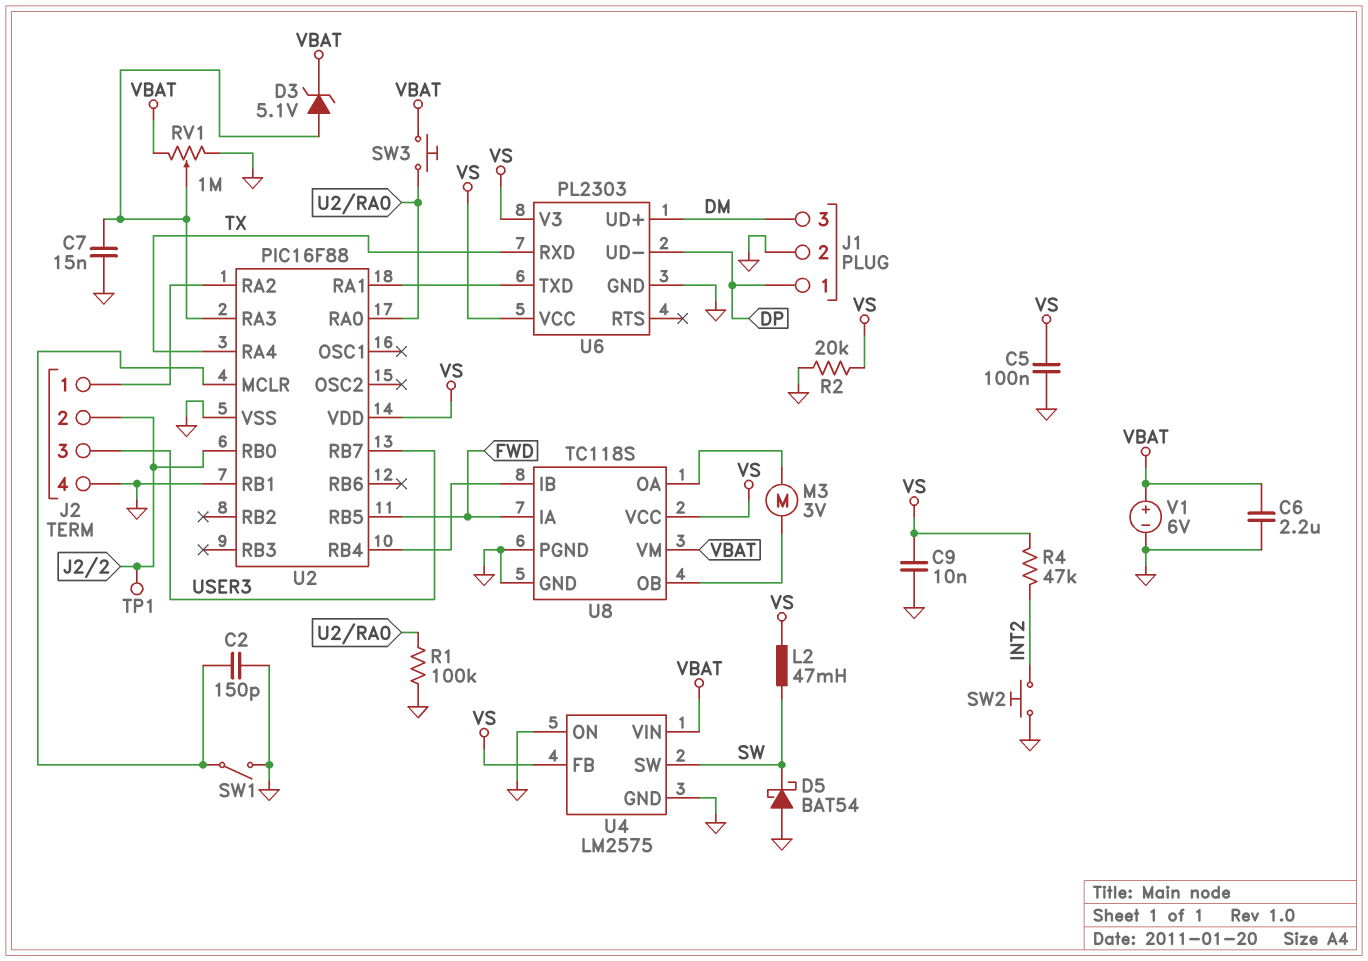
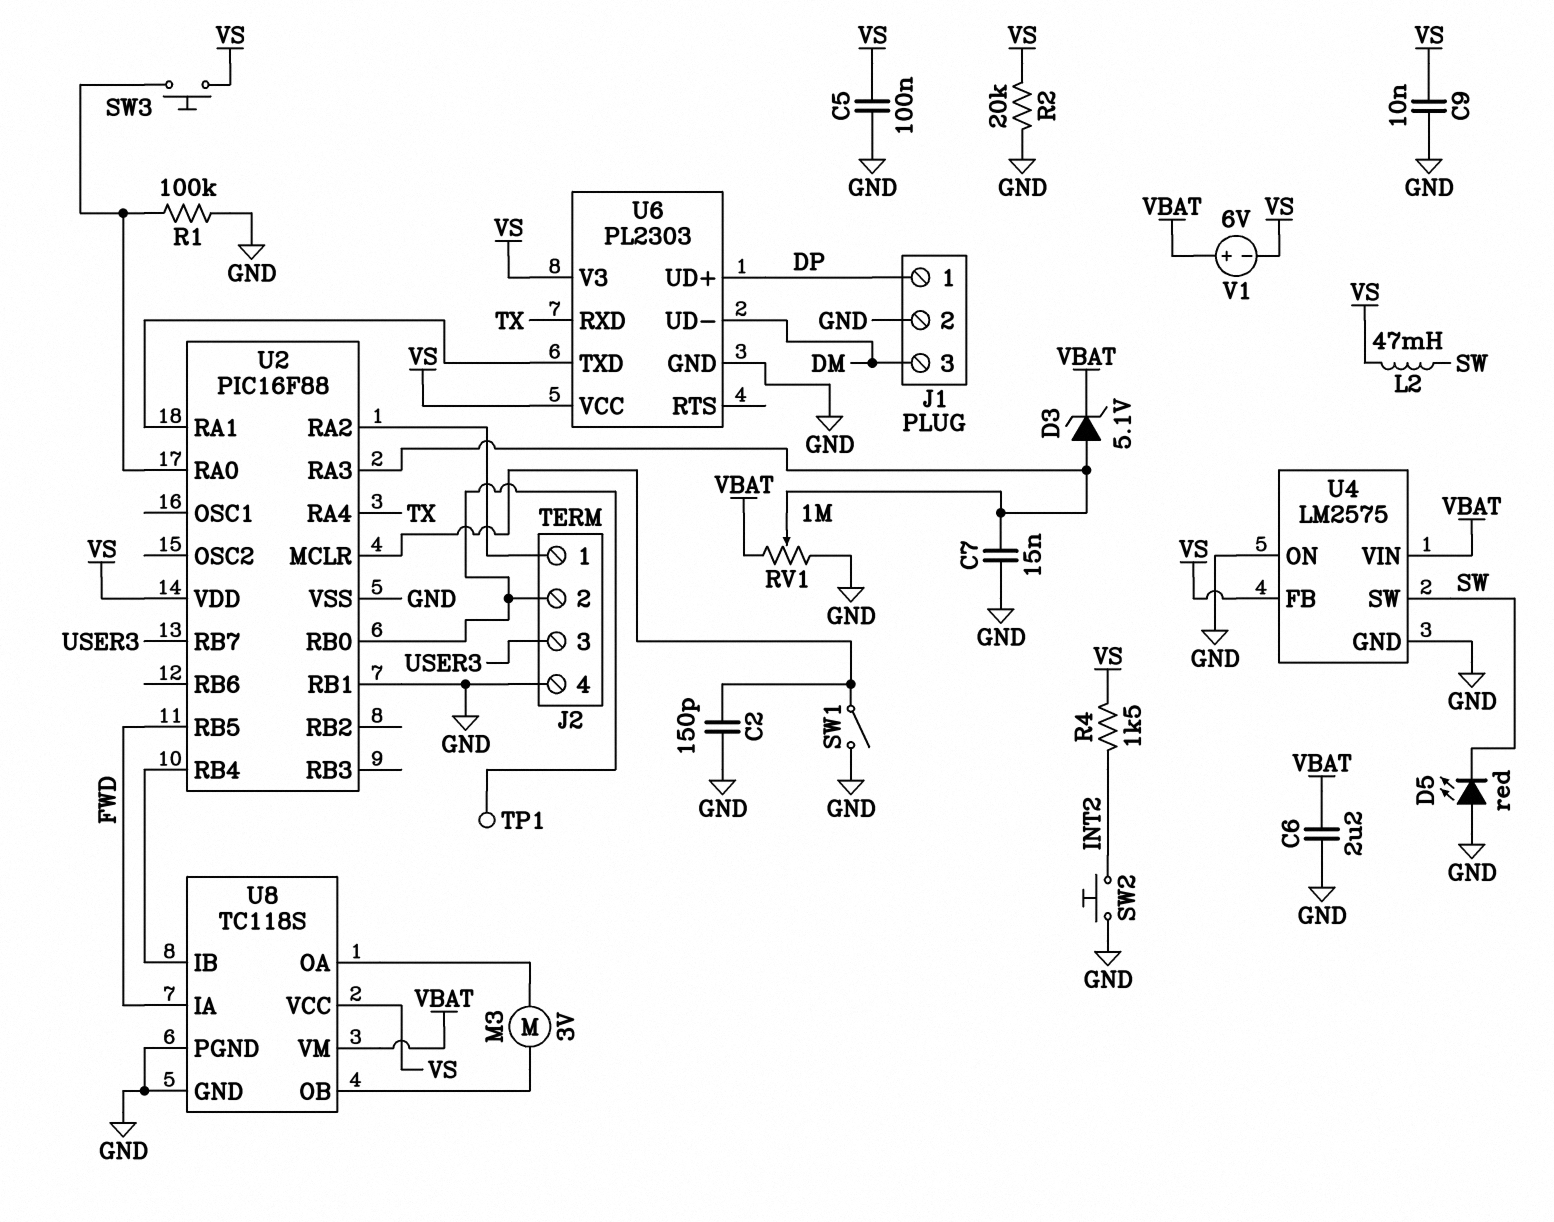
D5: schottky BAT54 (A GND, K SW) -> LED red (A GND, K SW)
R4: 47k (INT2, VS) -> 1.5k (INT2, VS)
SW3: button (U2/RA0, VBAT) -> button (U2/RA0, VS)
U6 pin UD+: DM -> DP
U6 pin UD-: DP -> DM
V1: 6V (plus VBAT, minus GND) -> 6V (plus VBAT, minus VS)

